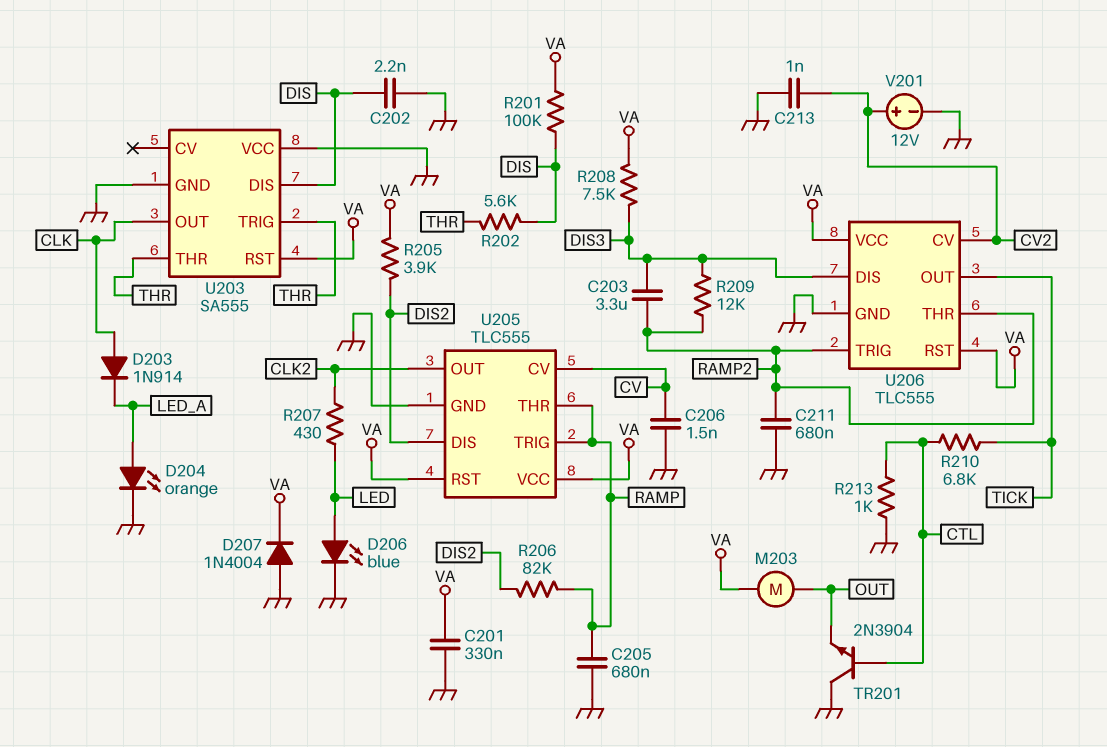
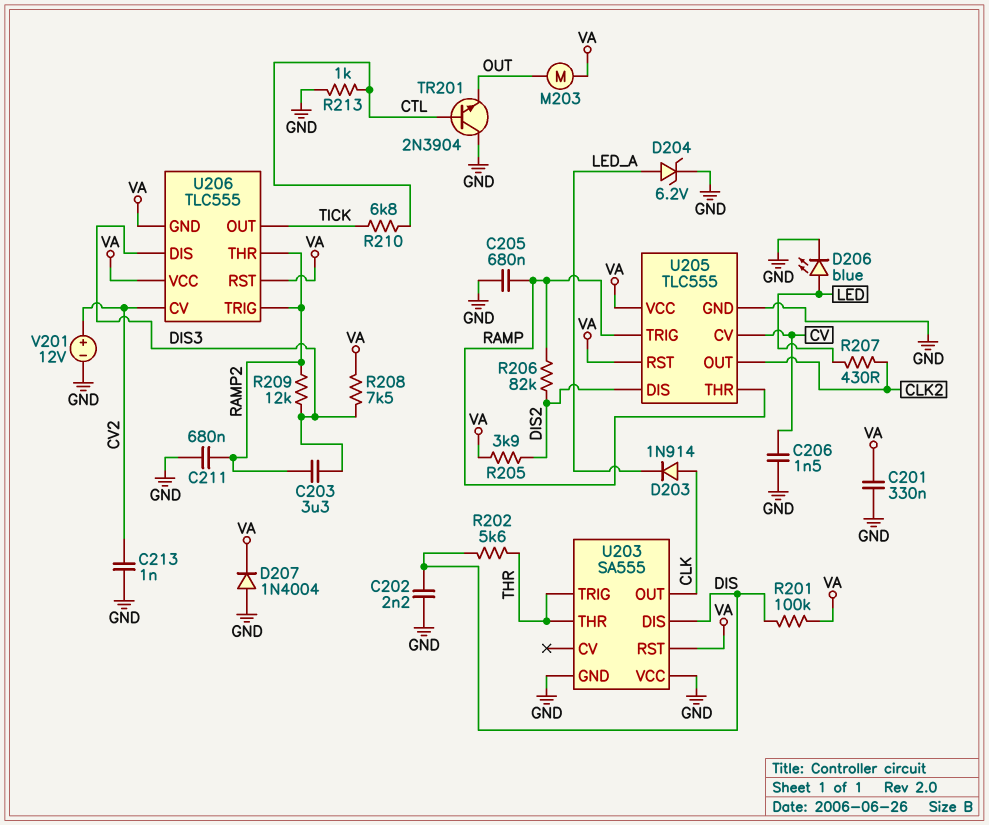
D204: LED orange (A LED_A, K GND) -> zener 6.2V (A LED_A, K GND)
U206 pin GND: GND -> VA

